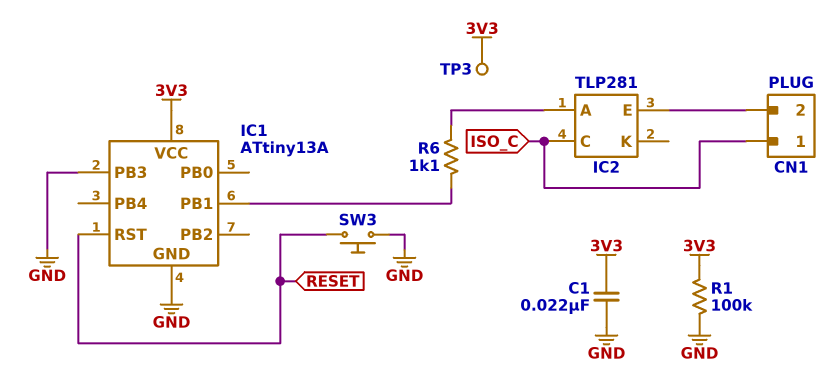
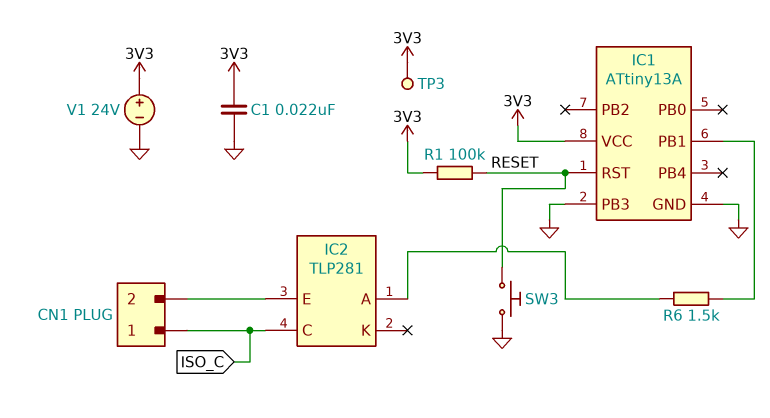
R1: 100k (3V3, GND) -> 100k (3V3, RESET)
R6: 1.1k (IC1/PB1, IC2/A) -> 1.5k (IC1/PB1, IC2/A)
V1: none -> 24V (plus 3V3, minus GND)

